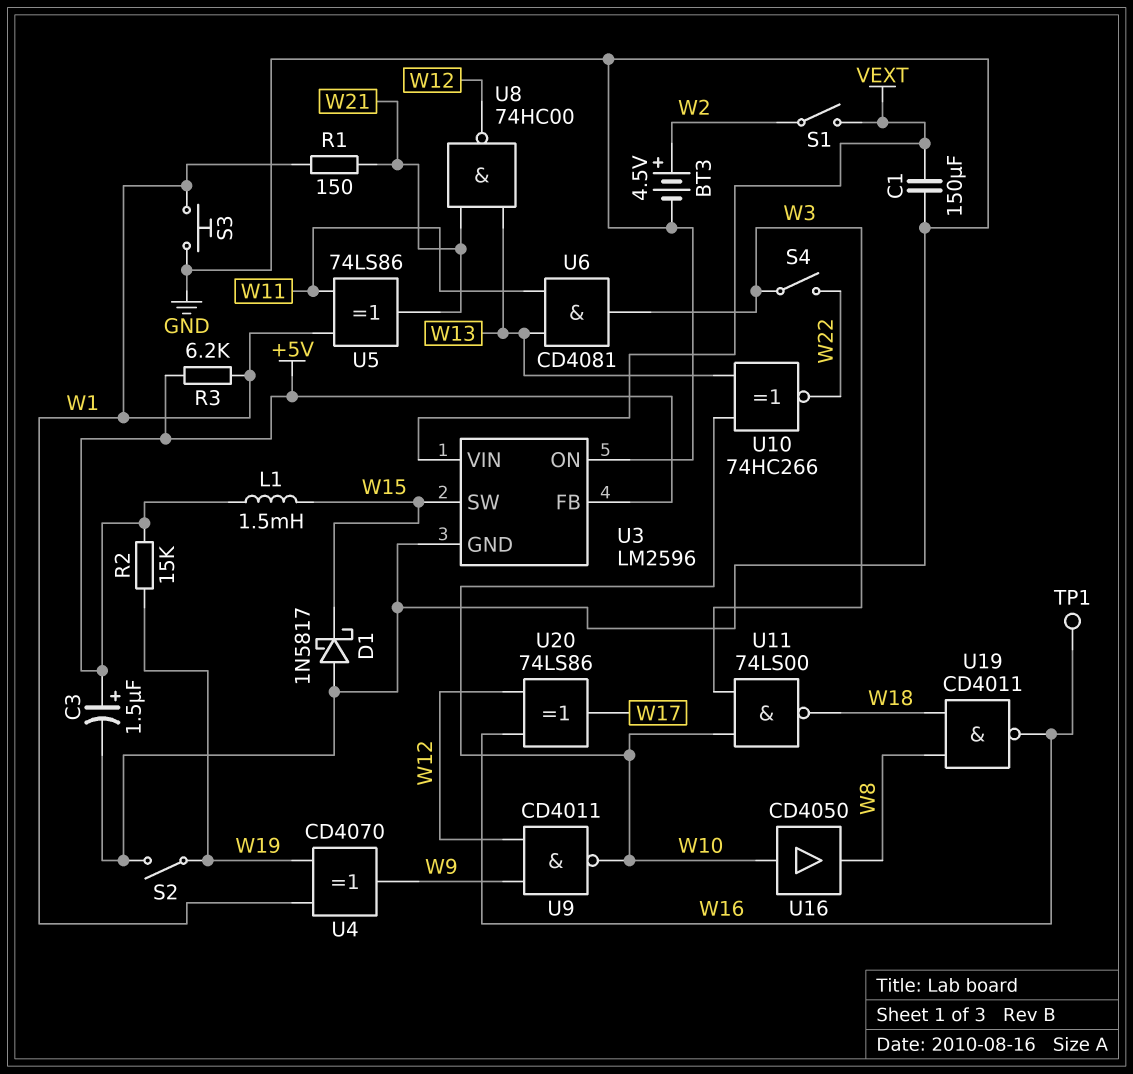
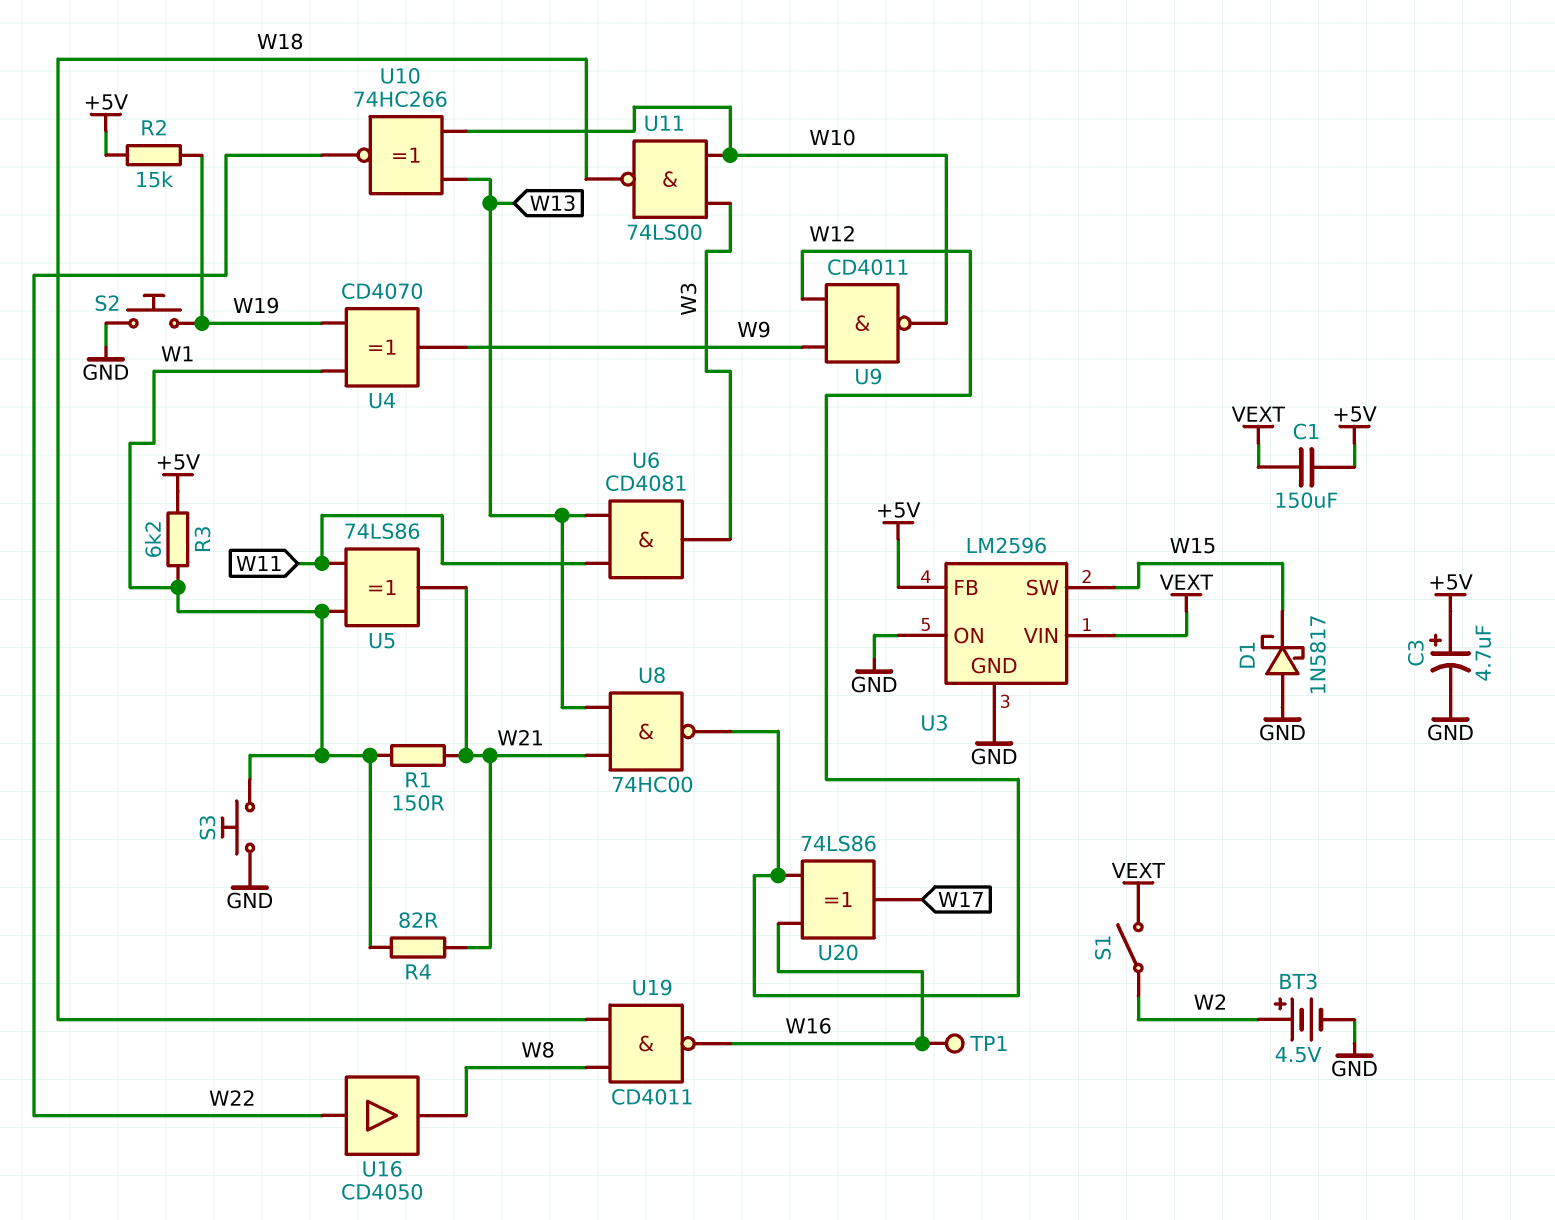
C1: 150uF (GND, VEXT) -> 150uF (+5V, VEXT)
C3: 1.5uF (plus +5V, minus GND) -> 4.7uF (plus +5V, minus GND)
L1: 1.5mH (+5V, W15) -> none
R4: none -> 82 (W1, W21)
S2: switch (GND, W19) -> button (GND, W19)
S4: switch (W3, W22) -> none
U16: buffer CD4050 (in W10, out W8) -> buffer CD4050 (in W22, out W8)

